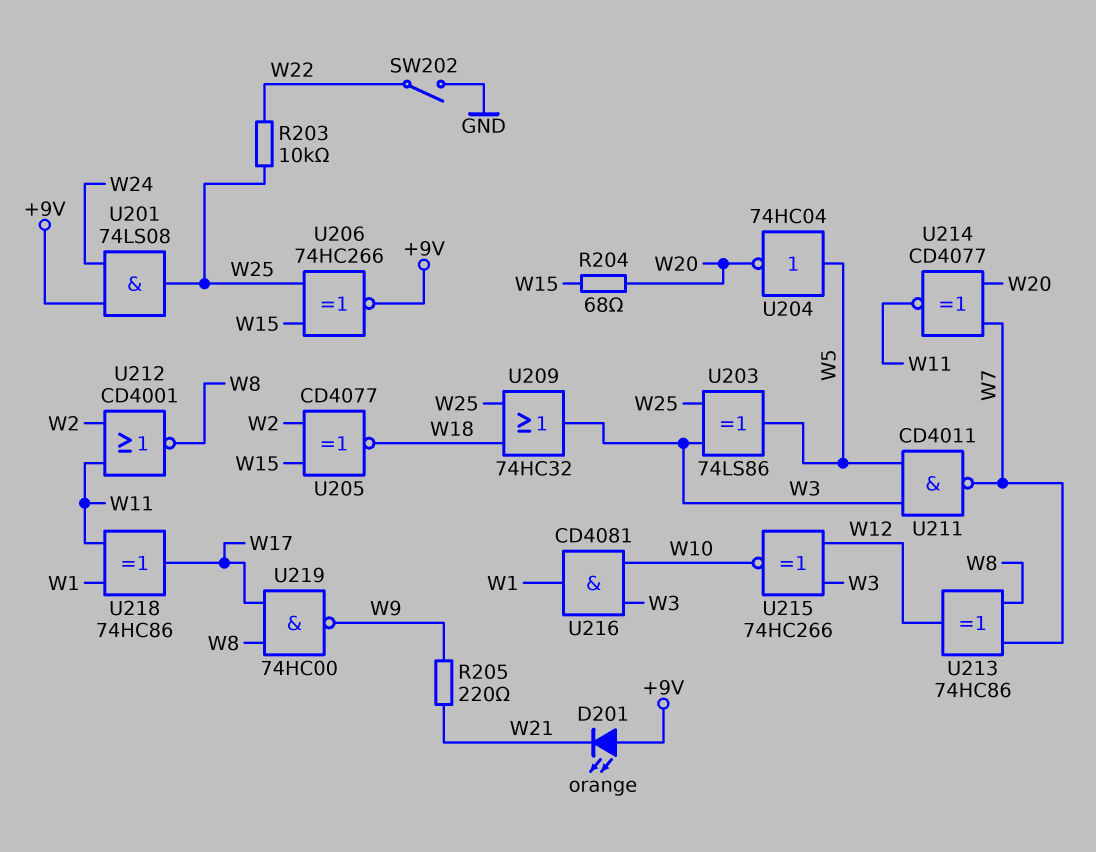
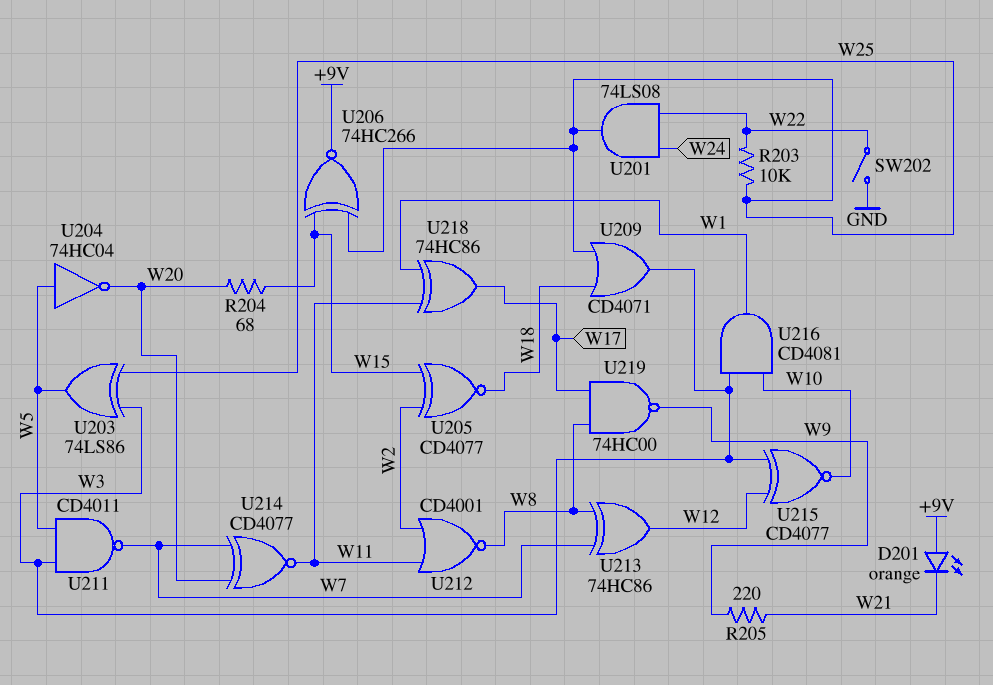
U201: AND 74LS08 (in +9V, in W24, out W25) -> AND 74LS08 (in W22, in W24, out W25)
U209: OR 74HC32 (in W18, in W25, out W3) -> OR CD4071 (in W18, in W25, out W3)
U215: XNOR 74HC266 (in W3, in W12, out W10) -> XNOR CD4077 (in W3, in W12, out W10)

